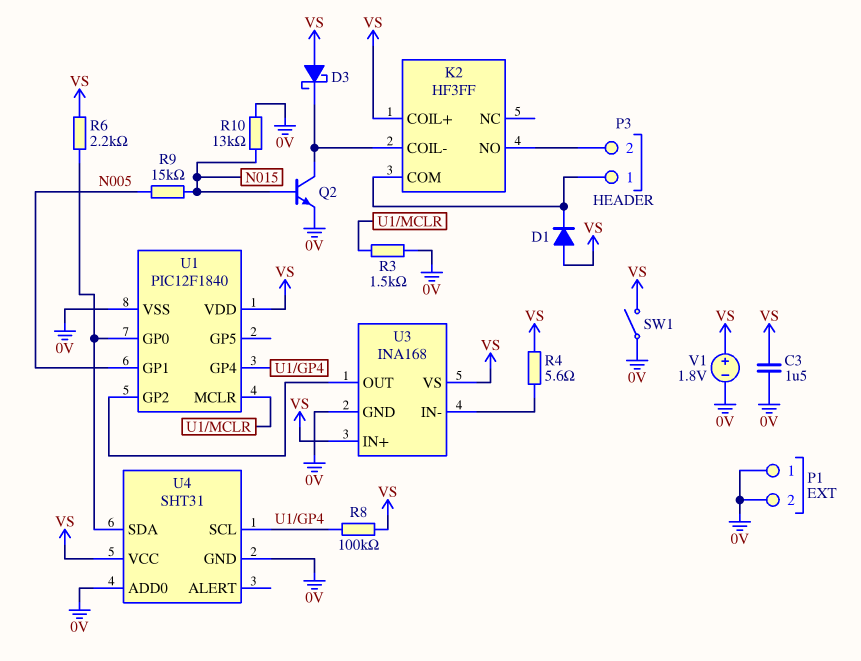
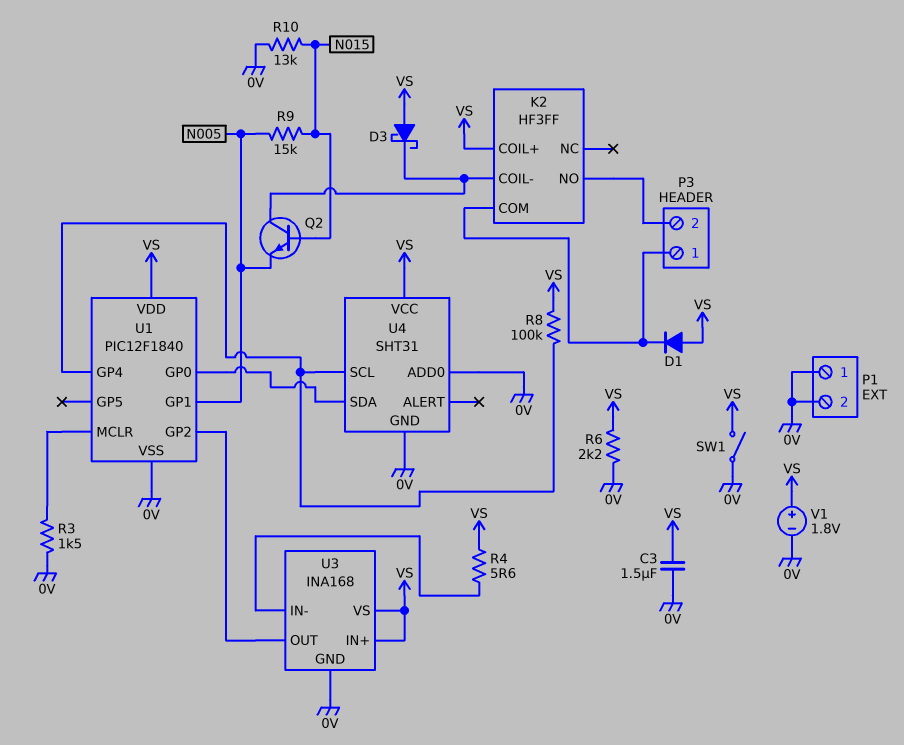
Q2: NPN (B N015, C K2/COIL-, E 0V) -> NPN (B N015, C K2/COIL-, E N005)
R6: 2.2k (U1/GP0, VS) -> 2.2k (0V, VS)

